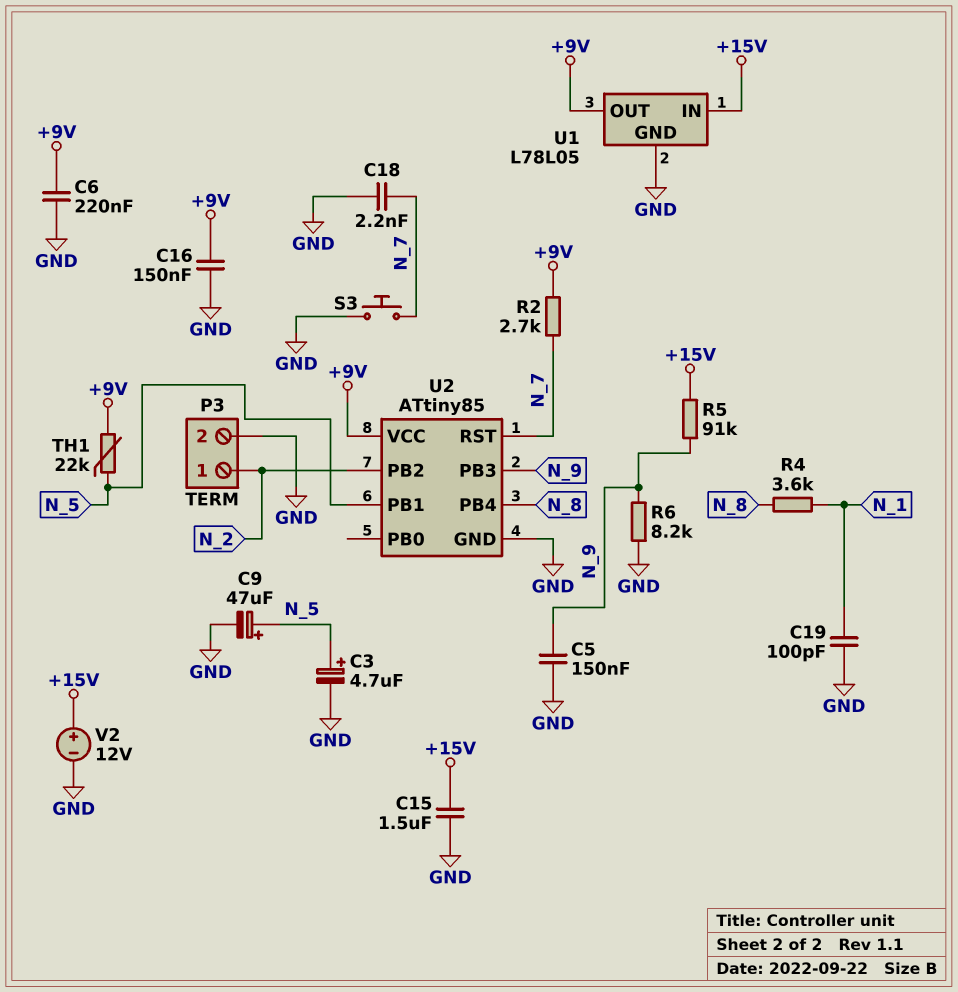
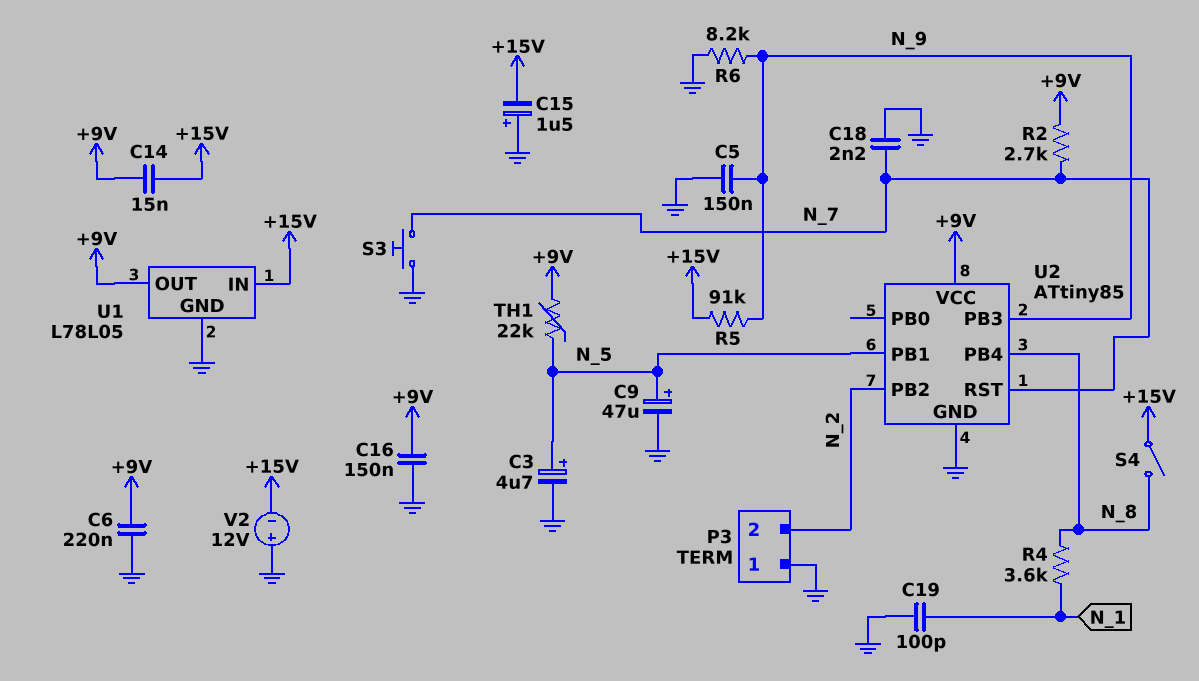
C14: none -> 15nF (+9V, +15V)
C15: 1.5uF (+15V, GND) -> 1.5uF (plus GND, minus +15V)
P3 pin 1: N_2 -> GND
P3 pin 2: GND -> N_2
S4: none -> switch (+15V, N_8)
V2: 12V (plus +15V, minus GND) -> 12V (plus GND, minus +15V)

